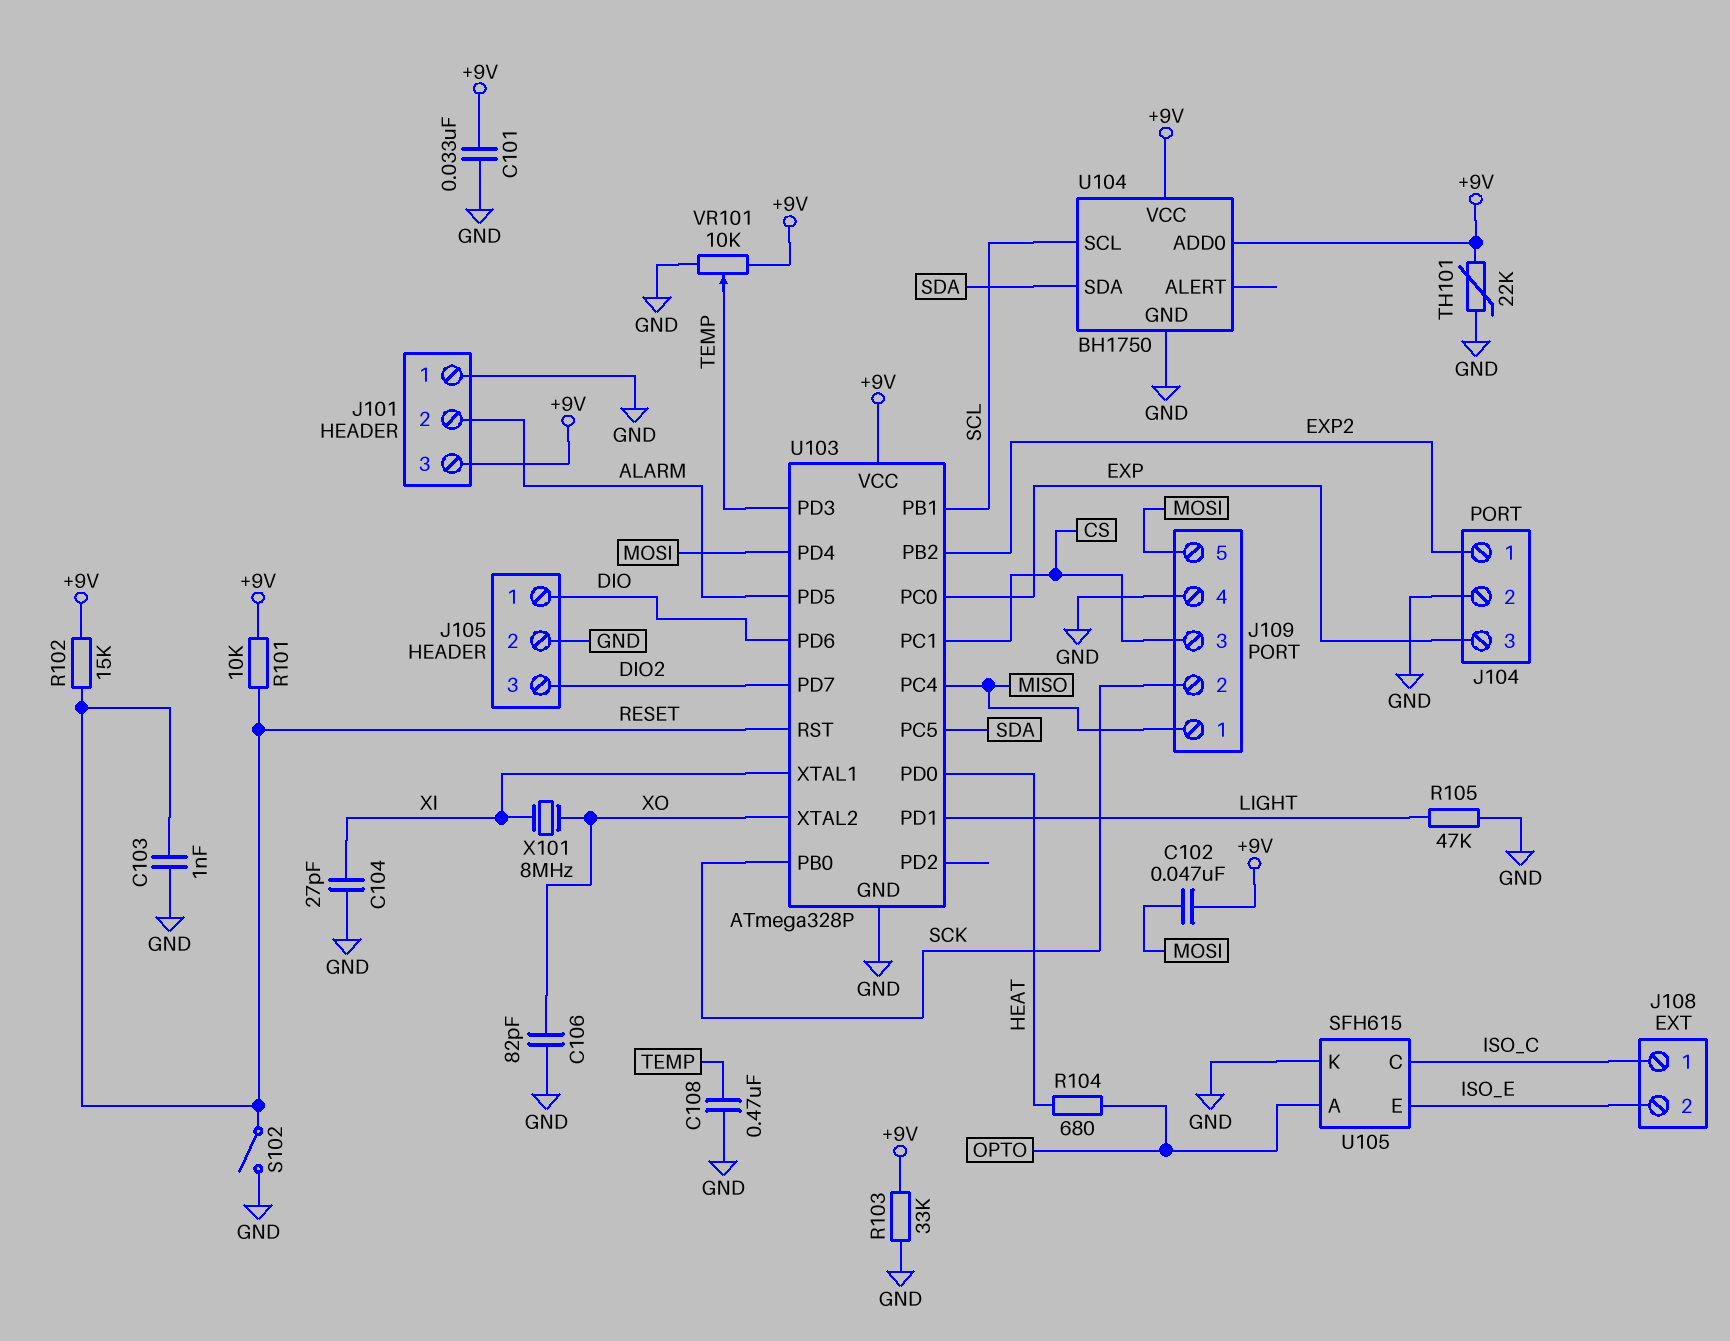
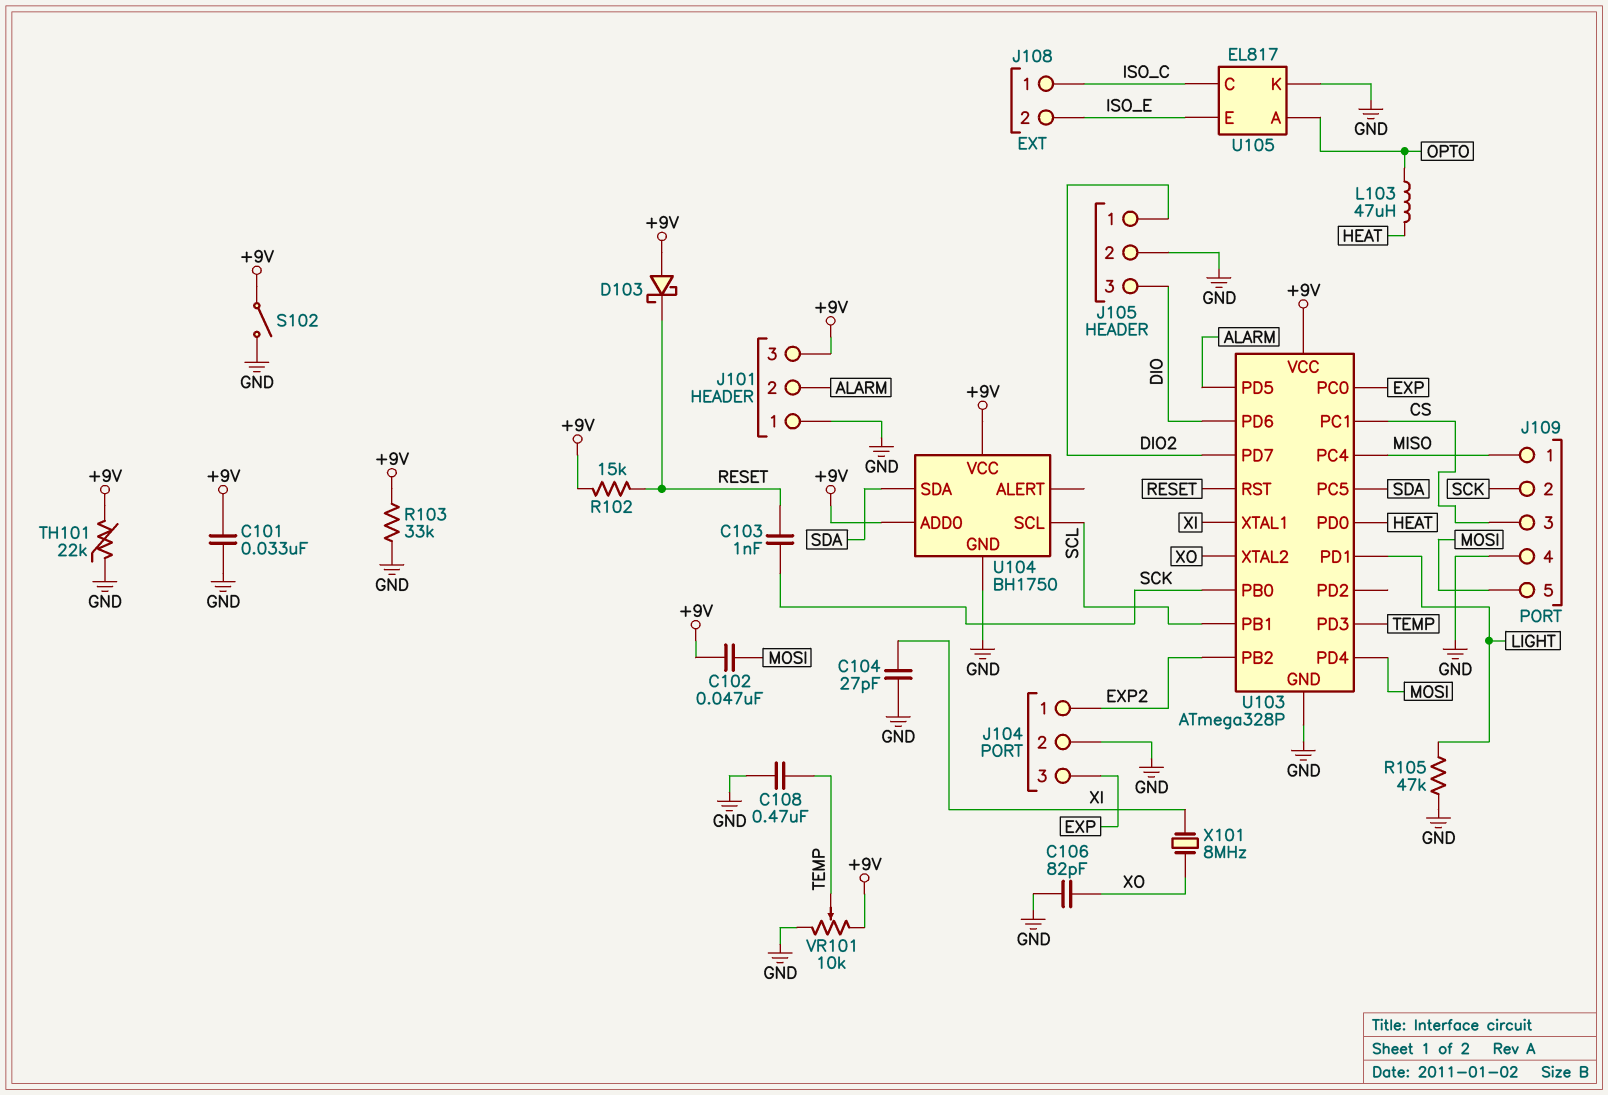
C103: 1nF (GND, RESET) -> 1nF (RESET, SCK)
D103: none -> schottky (A +9V, K RESET)
J105 pin 1: DIO -> DIO2
J105 pin 3: DIO2 -> DIO
L103: none -> 47uH (HEAT, OPTO)
R101: 10k (+9V, RESET) -> none
R104: 680 (HEAT, OPTO) -> none
S102: switch (GND, RESET) -> switch (+9V, GND)
U105: SFH615 -> EL817

